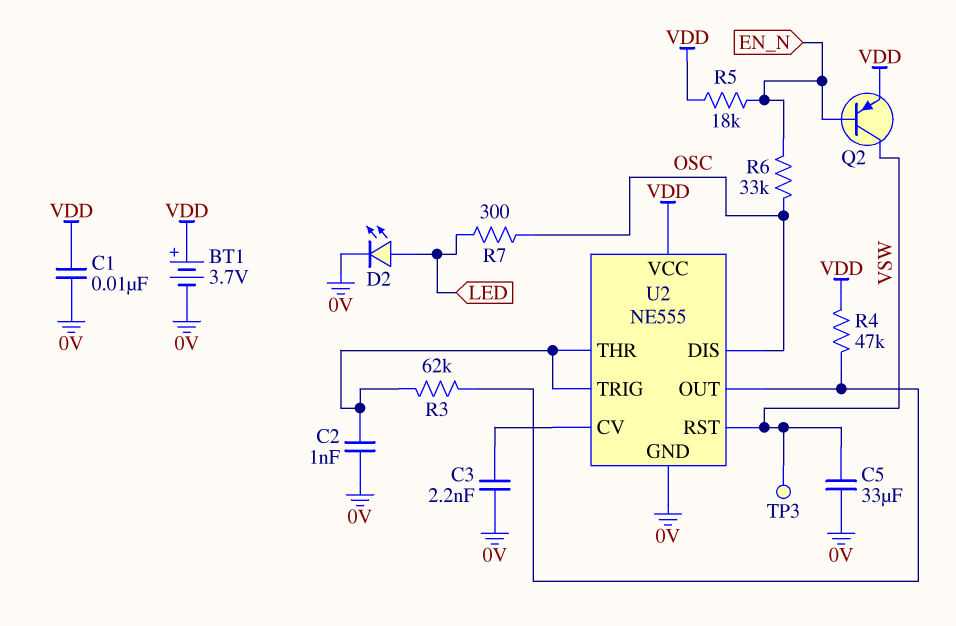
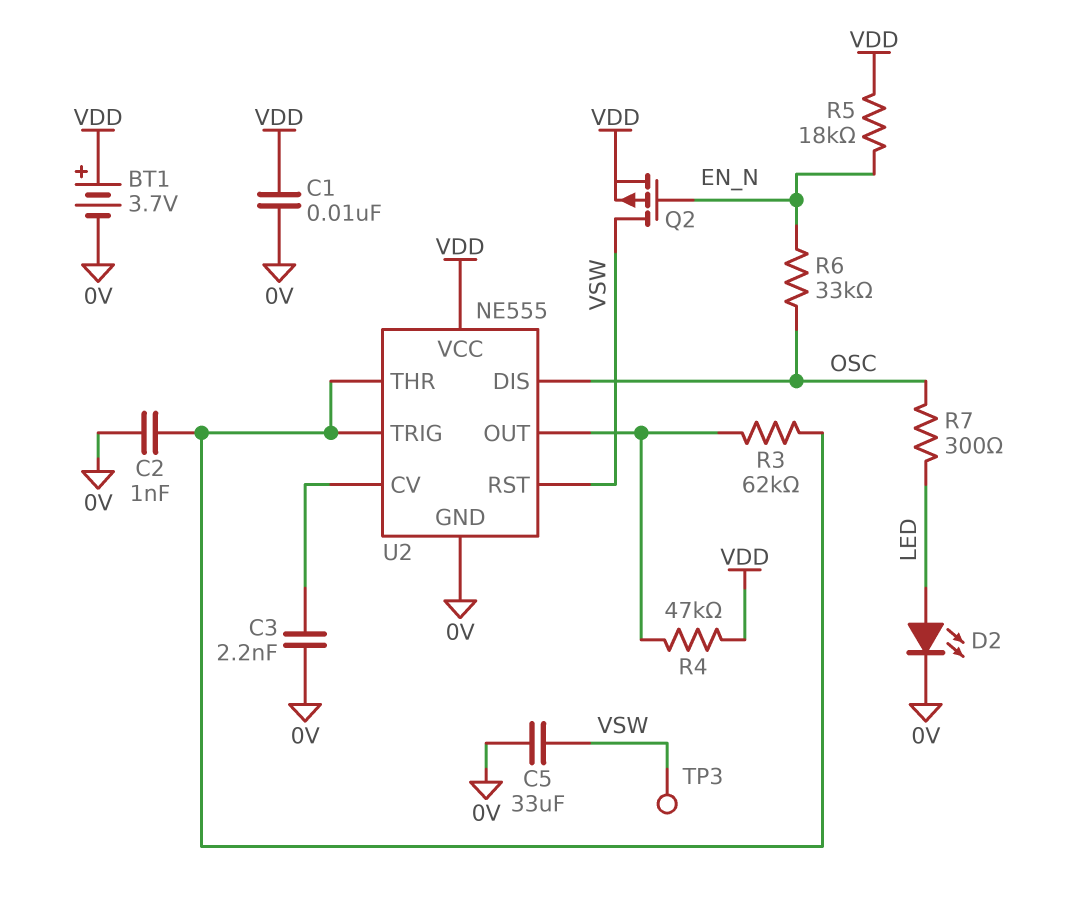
Q2: PNP (B EN_N, C VSW, E VDD) -> PMOS (G EN_N, D VSW, S VDD)

